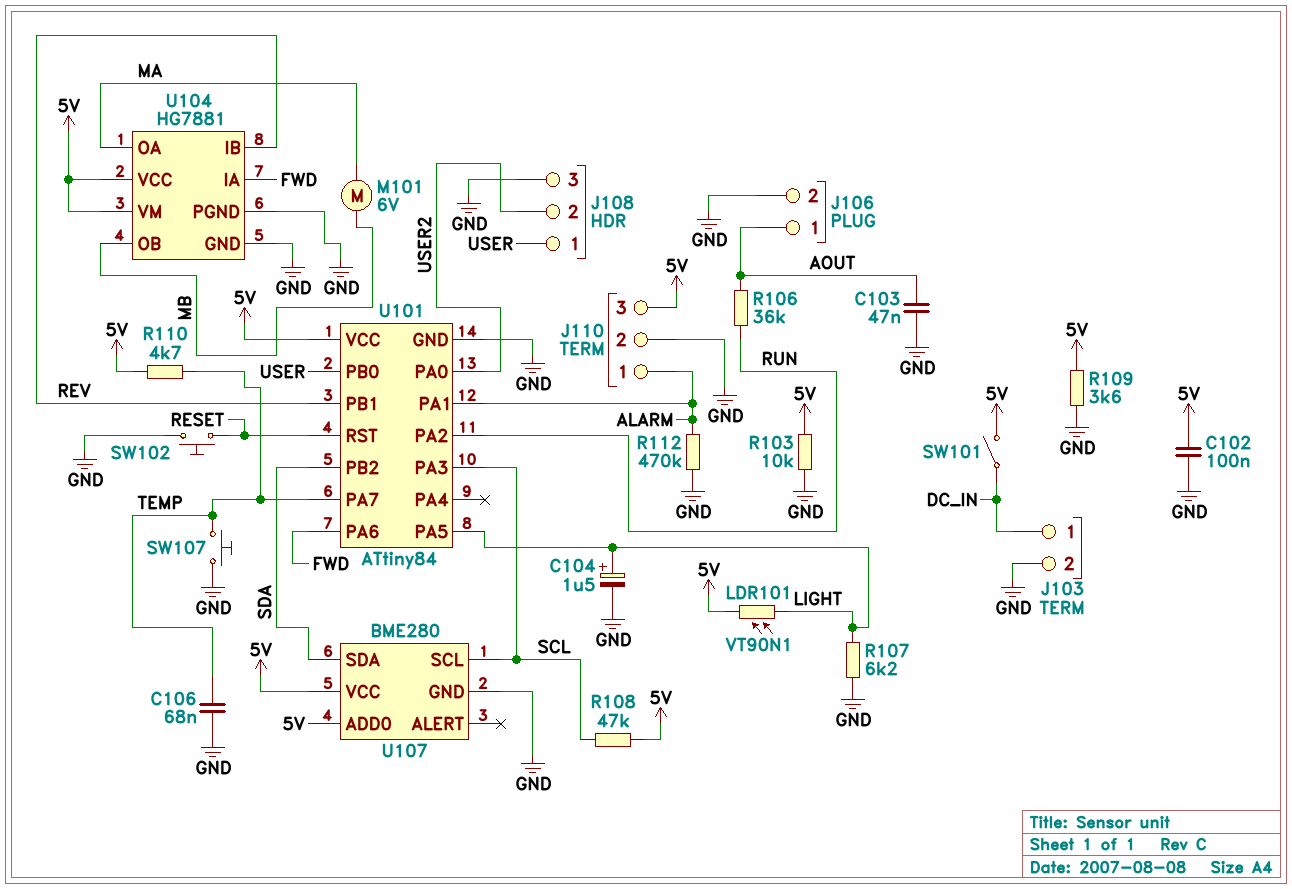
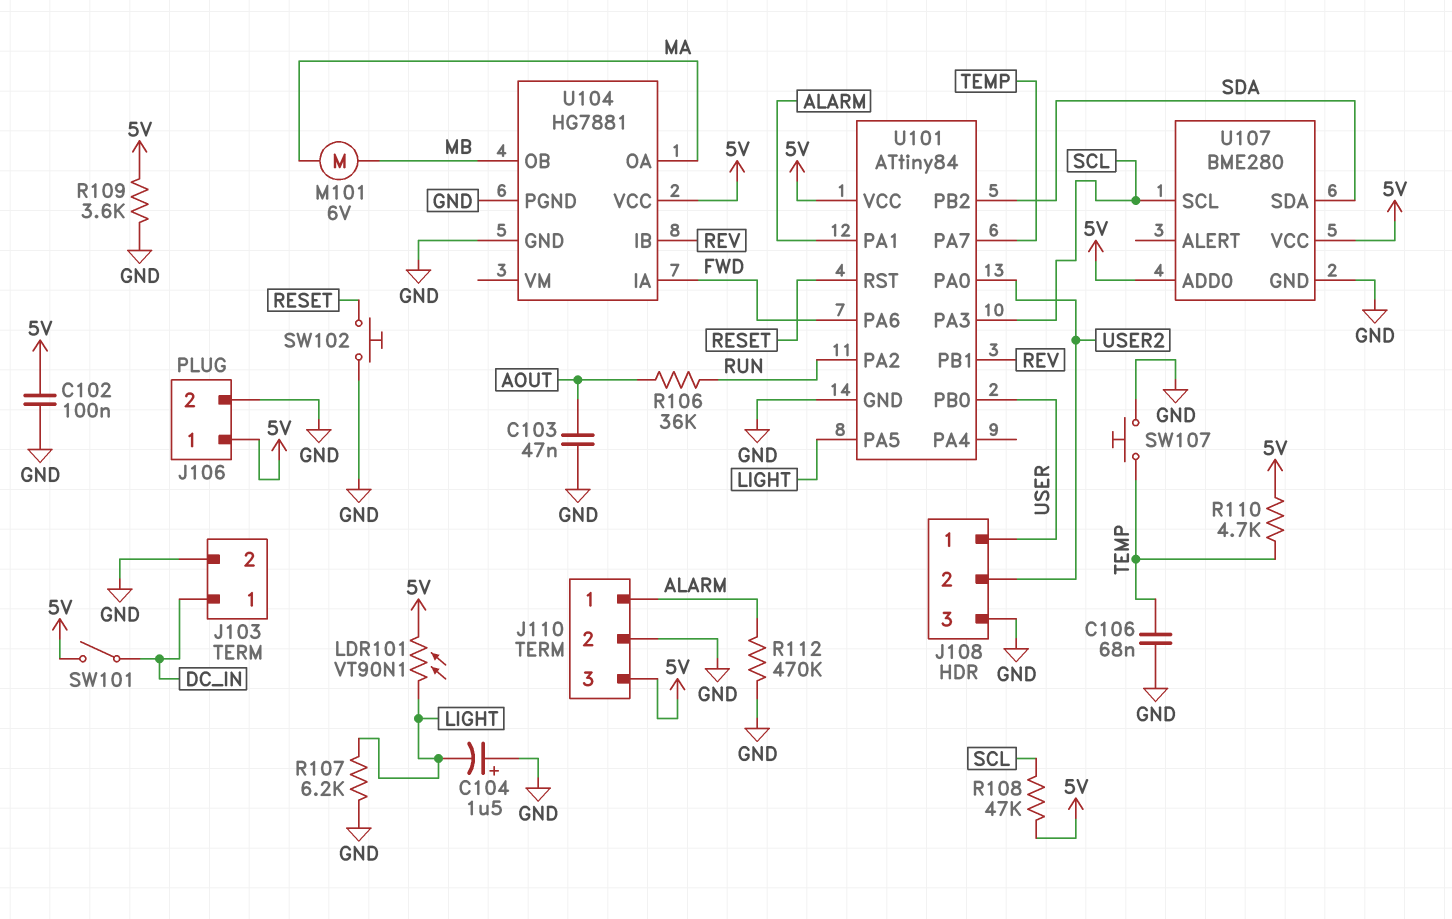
C104: 1.5uF (plus LIGHT, minus GND) -> 1.5uF (plus GND, minus LIGHT)
J106 pin 1: AOUT -> 5V
R103: 10k (5V, GND) -> none
U104 pin VM: 5V -> none

